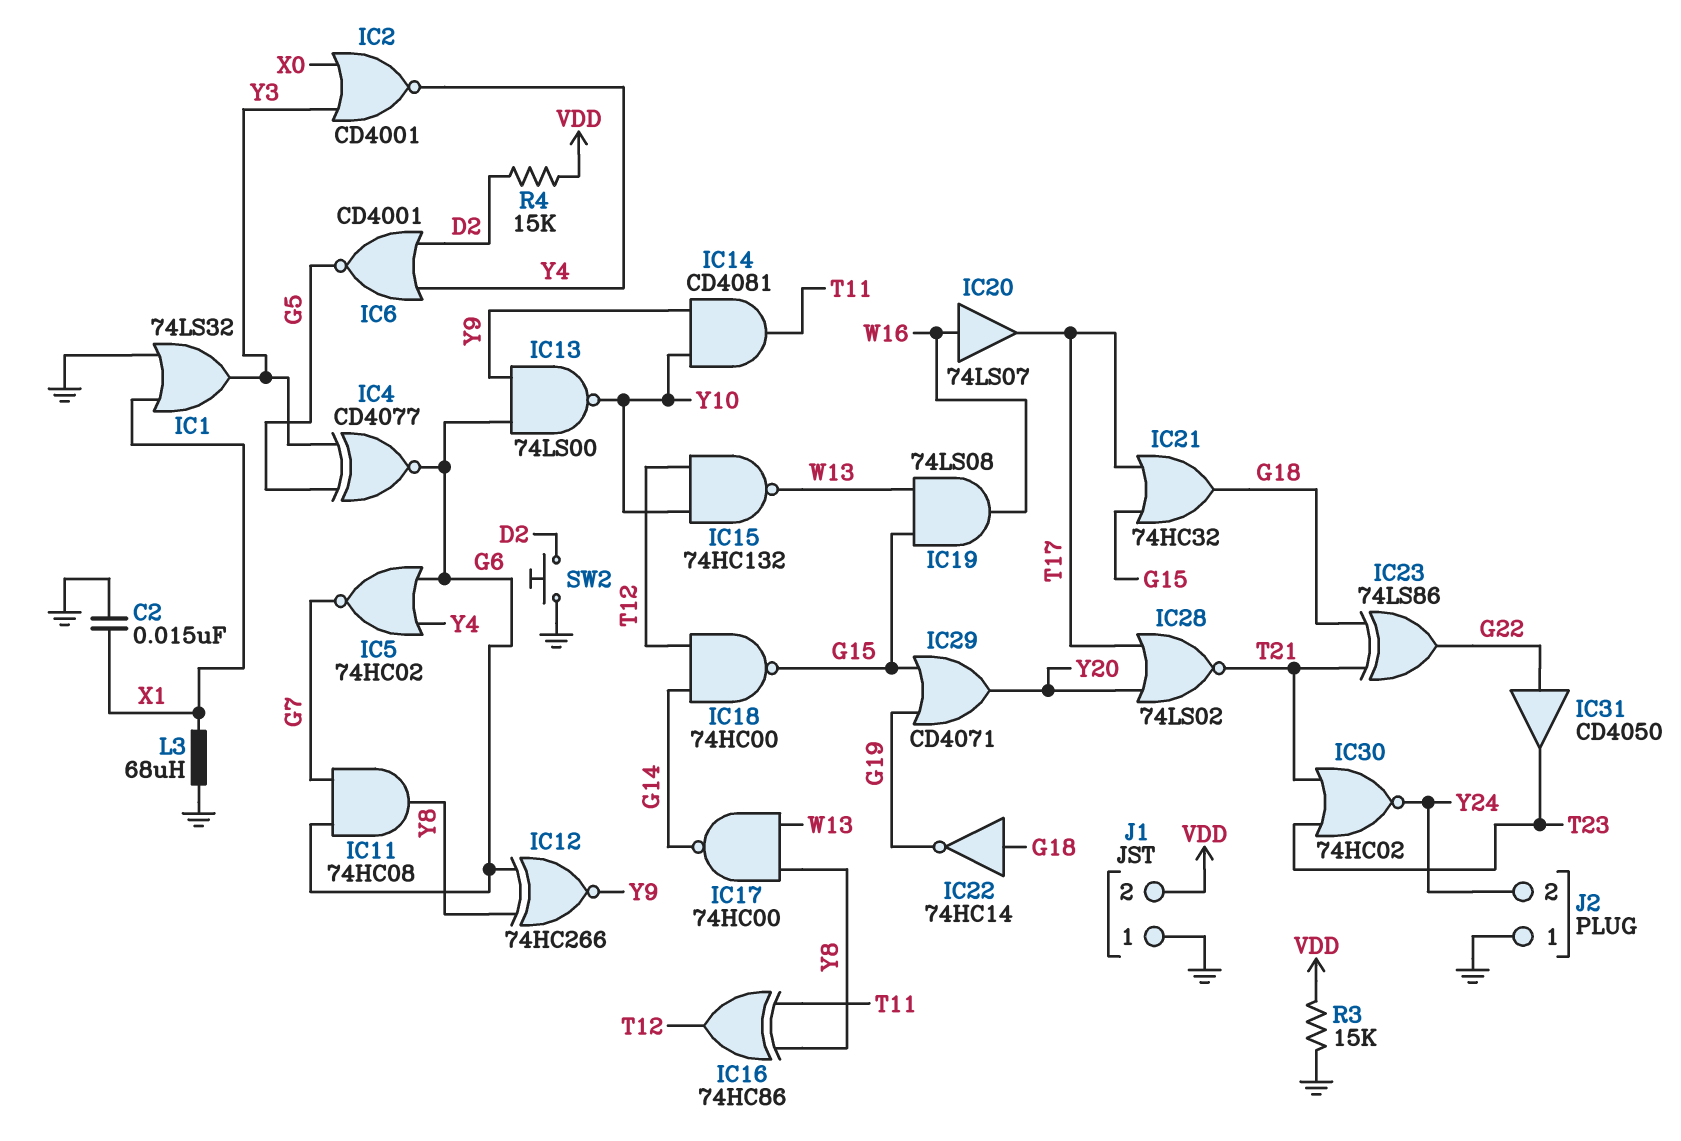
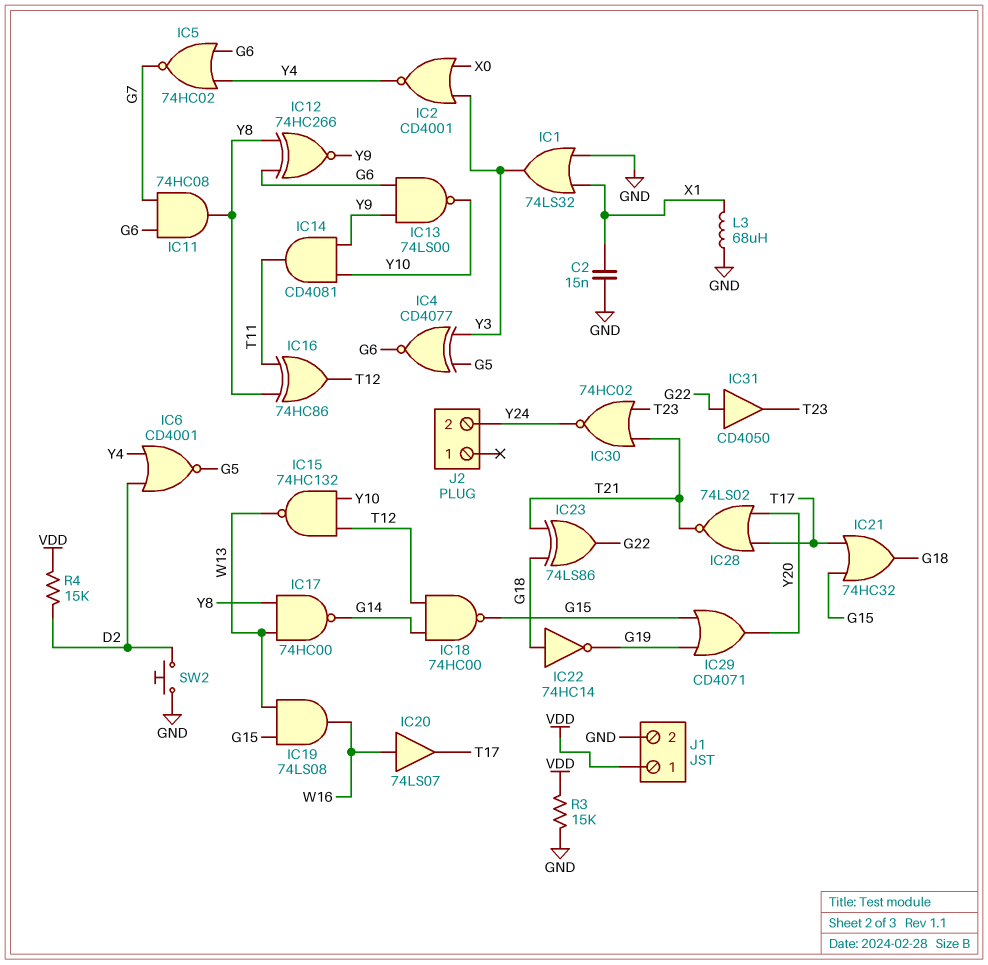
J1 pin 1: GND -> VDD
J1 pin 2: VDD -> GND
J2 pin 1: GND -> none

